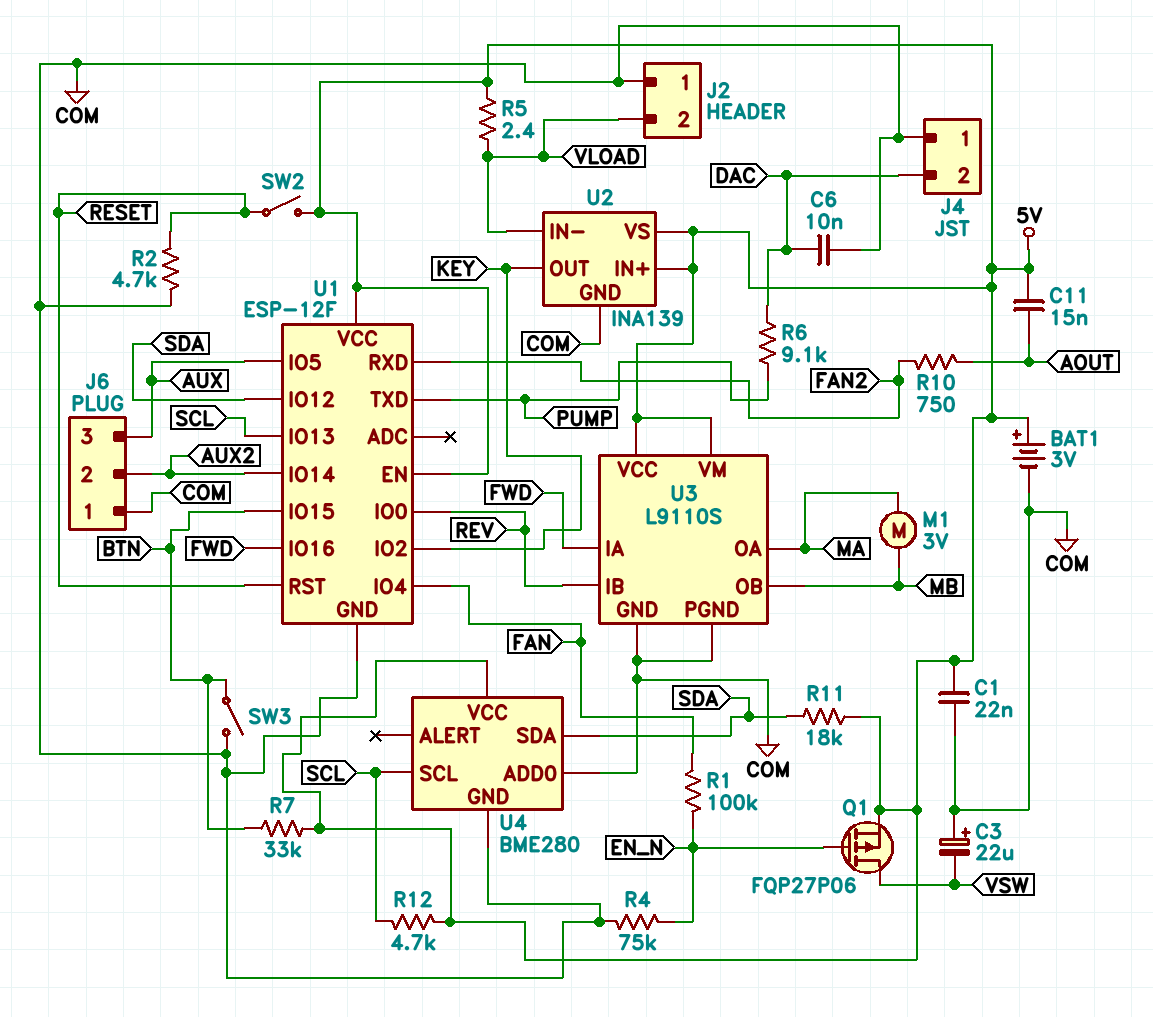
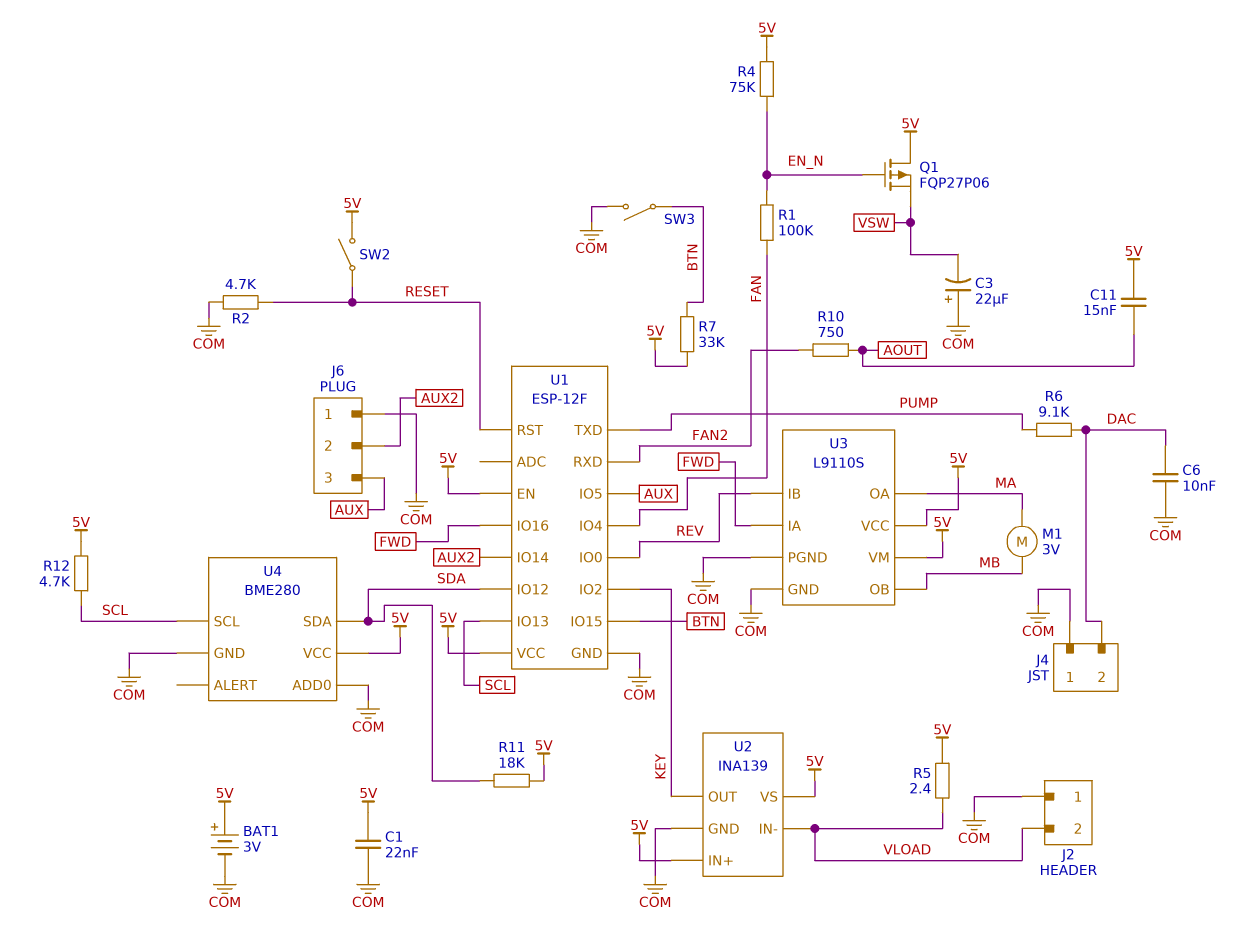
Q1: PMOS FQP27P06 (G EN_N, D VSW, S 5V) -> PMOS FQP27P06 (G EN_N, D 5V, S VSW)
R4: 75k (COM, EN_N) -> 75k (5V, EN_N)

